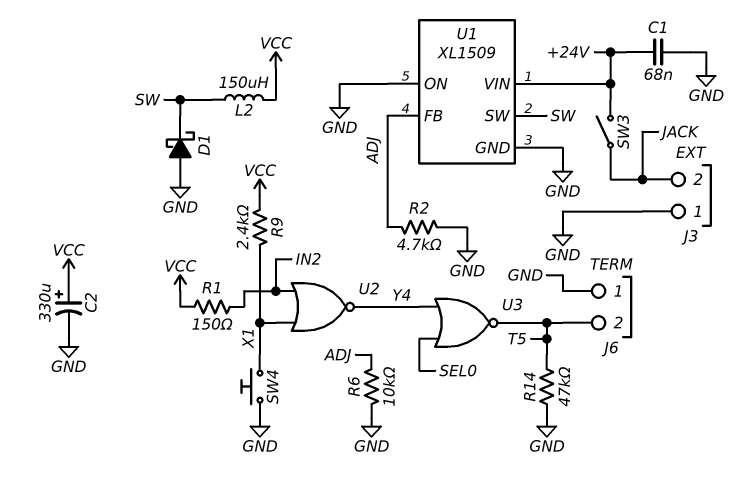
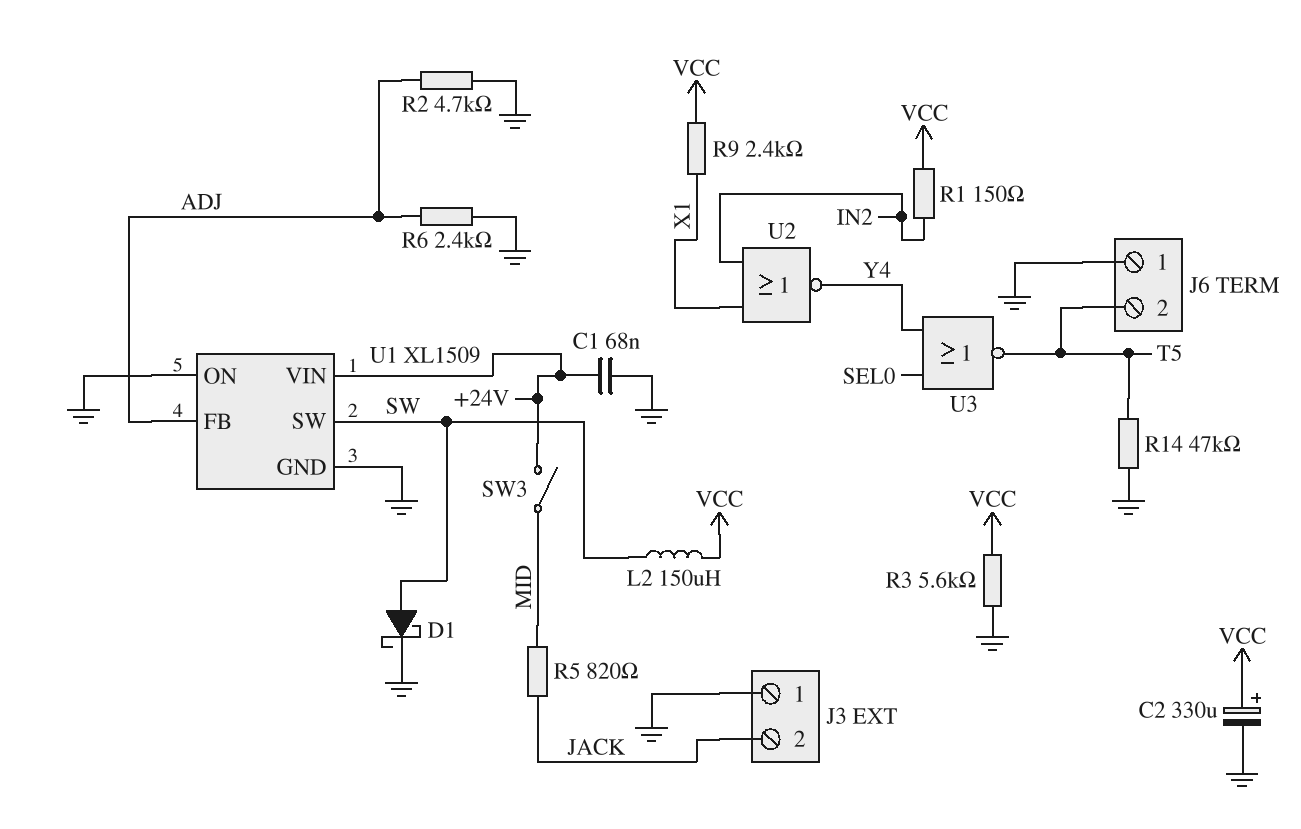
D1: schottky (A GND, K SW) -> schottky (A SW, K GND)
R3: none -> 5.6k (GND, VCC)
R5: none -> 820 (JACK, MID)
R6: 10k (ADJ, GND) -> 2.4k (ADJ, GND)
SW3: switch (+24V, JACK) -> switch (+24V, MID)
SW4: button (GND, X1) -> none

